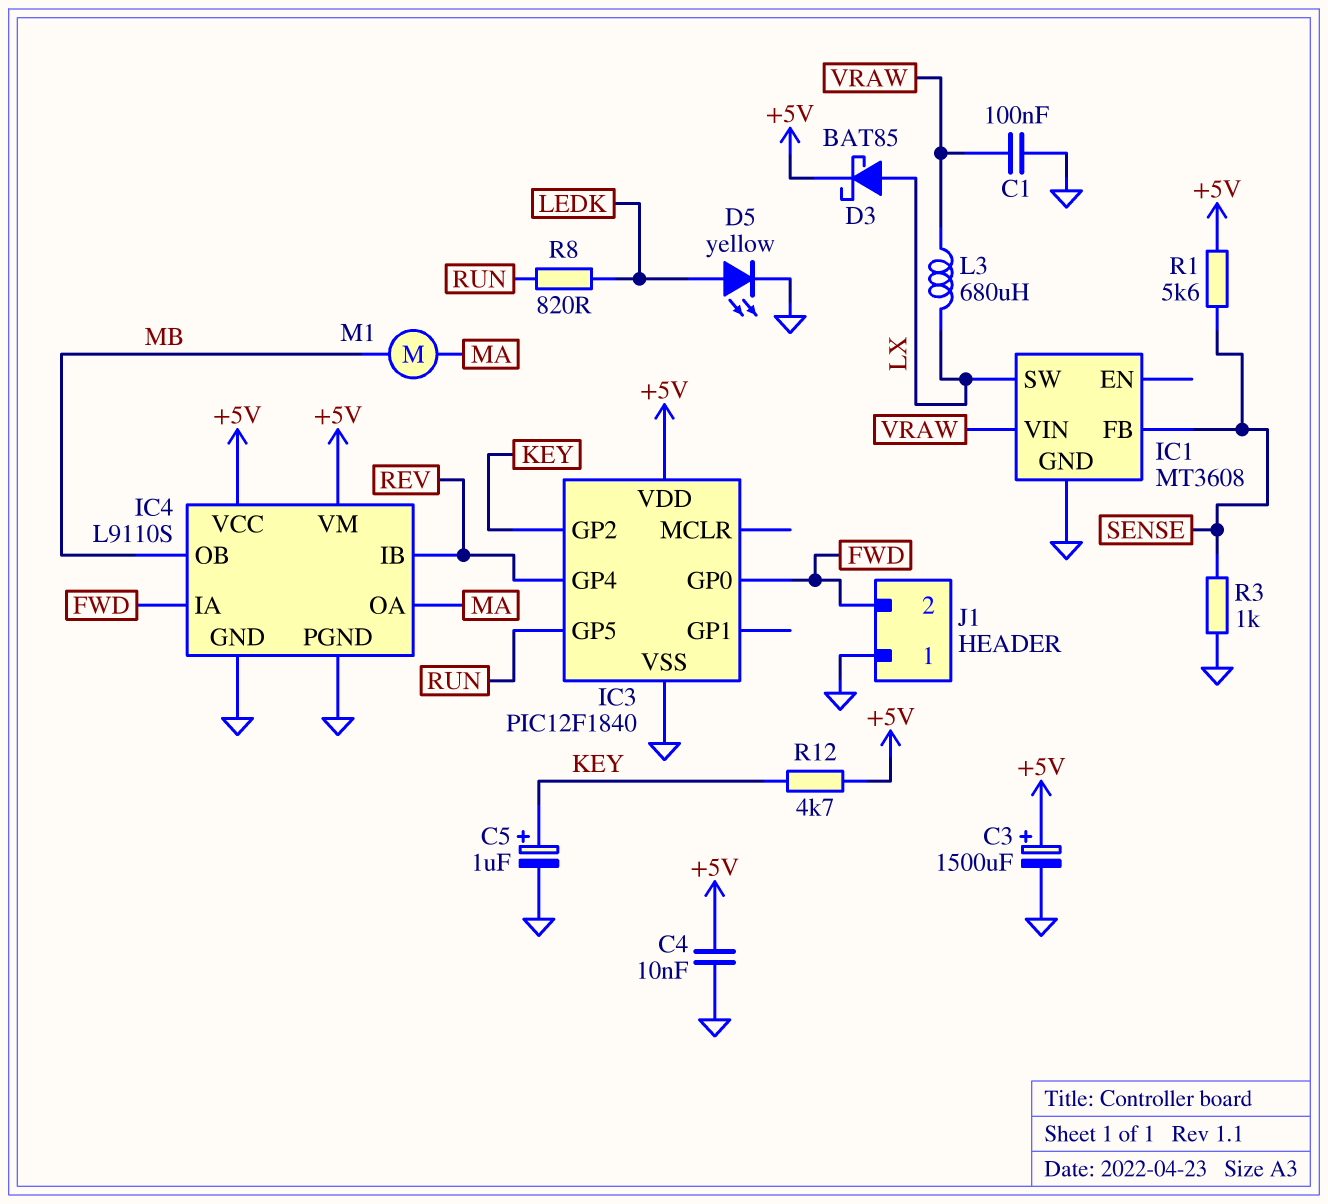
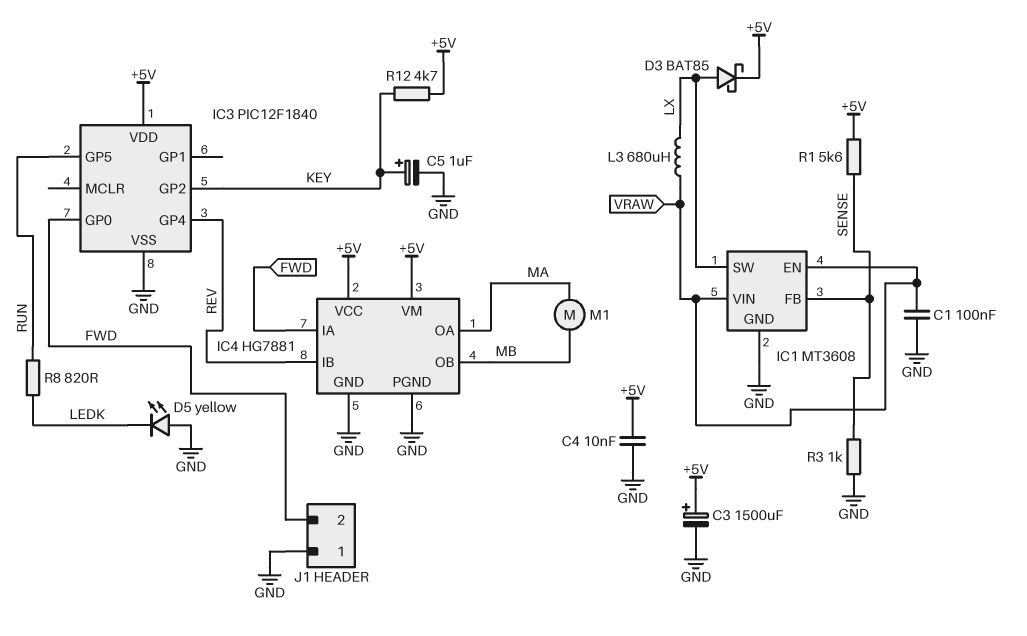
D5: LED yellow (A LEDK, K GND) -> LED yellow (A GND, K LEDK)
IC1 pin EN: none -> VRAW
IC4: L9110S -> HG7881

